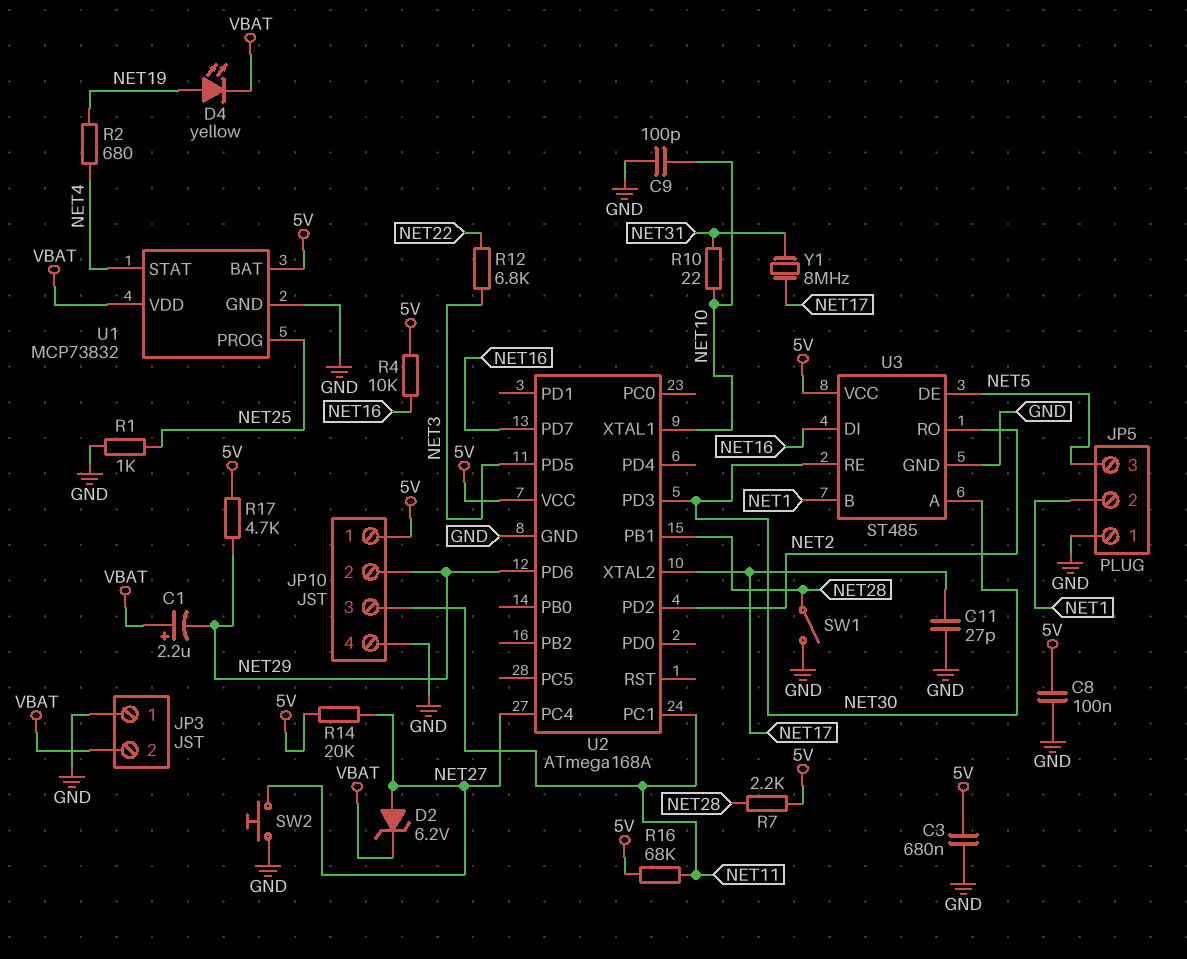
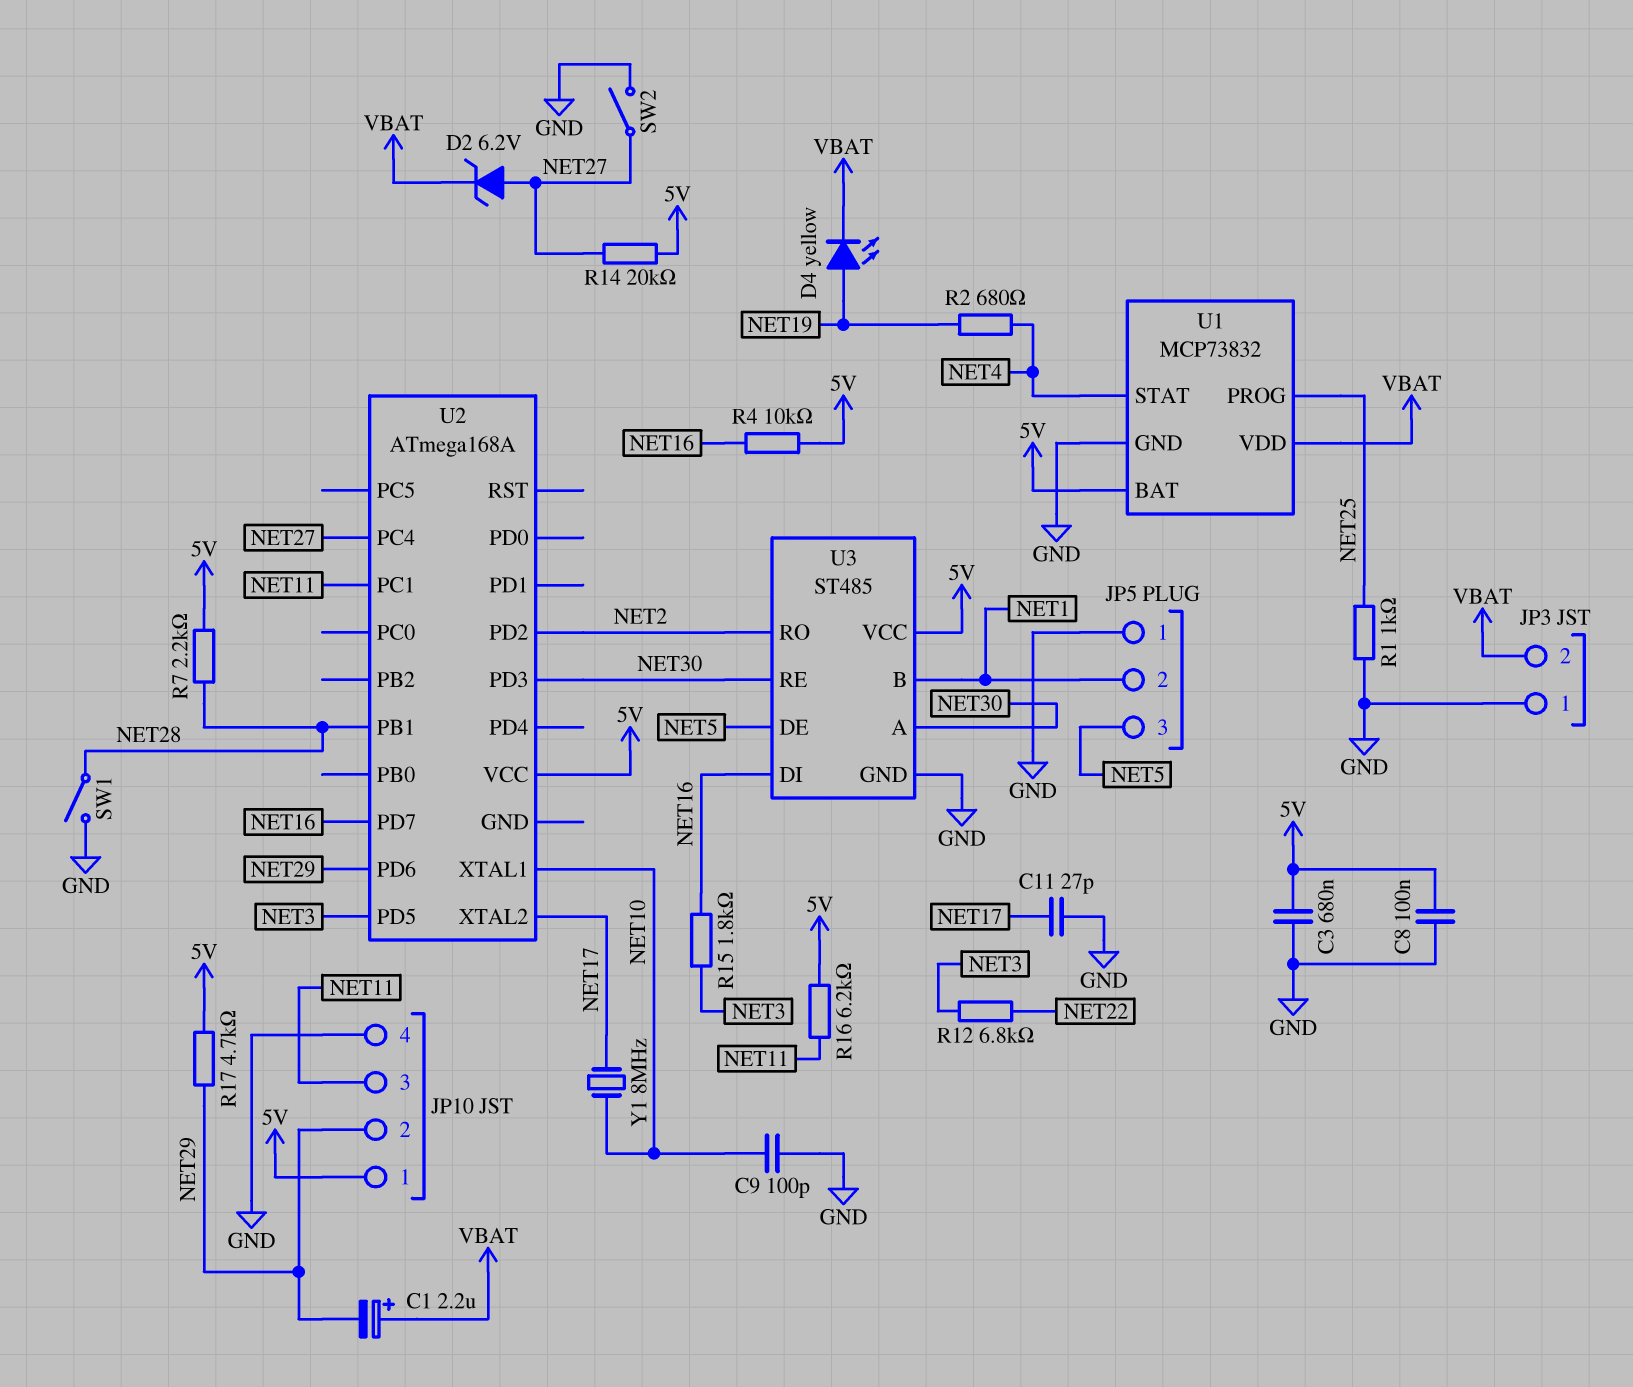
R10: 22 (NET10, NET31) -> none
R15: none -> 1.8k (NET3, NET16)
R16: 68k (5V, NET11) -> 6.2k (5V, NET11)
SW2: button (GND, NET27) -> switch (GND, NET27)
U2 pin GND: GND -> none
Y1: 8MHz (NET17, NET31) -> 8MHz (NET10, NET17)

